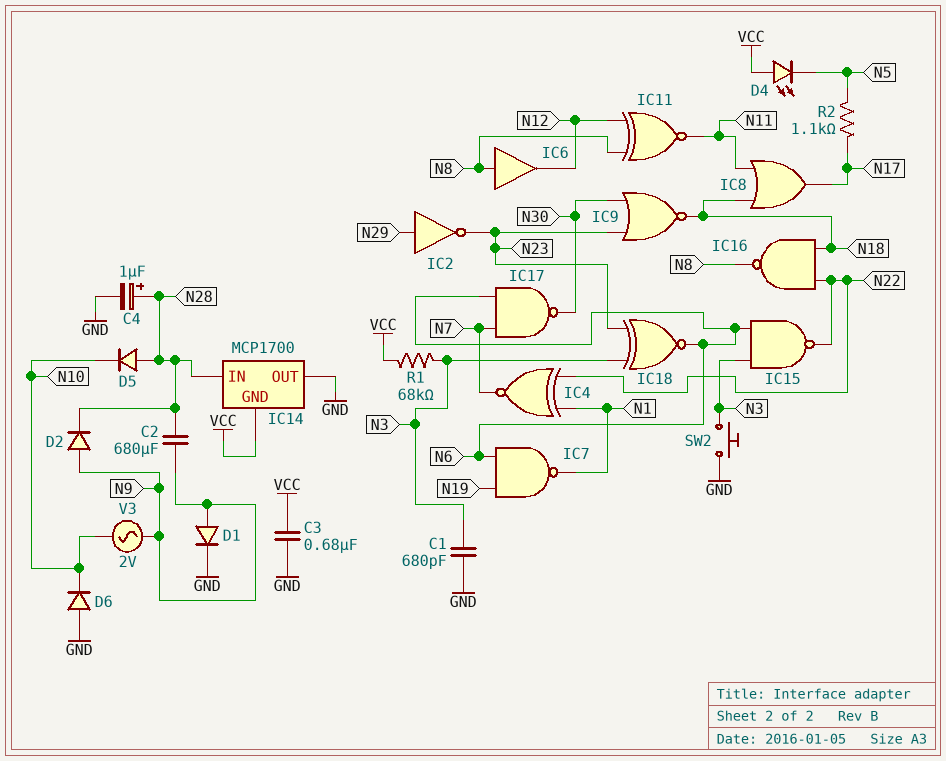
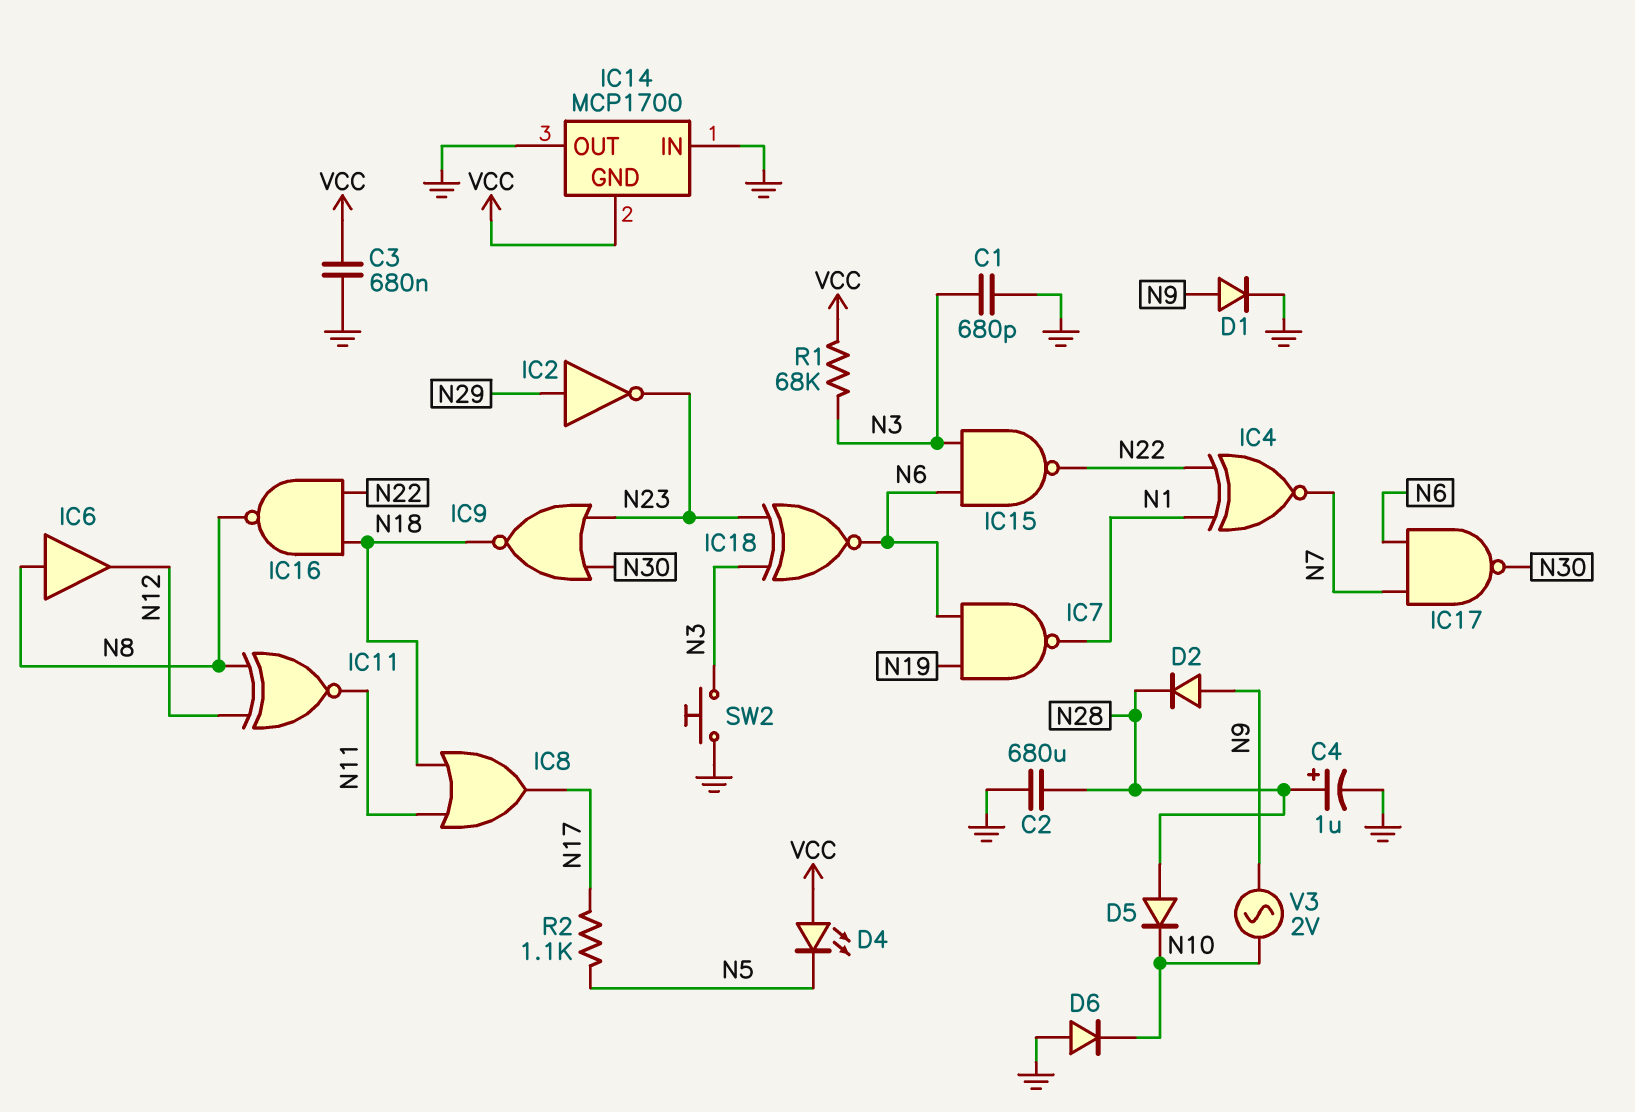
C2: 680uF (N9, N28) -> 680uF (GND, N28)
IC14 pin IN: N28 -> GND

